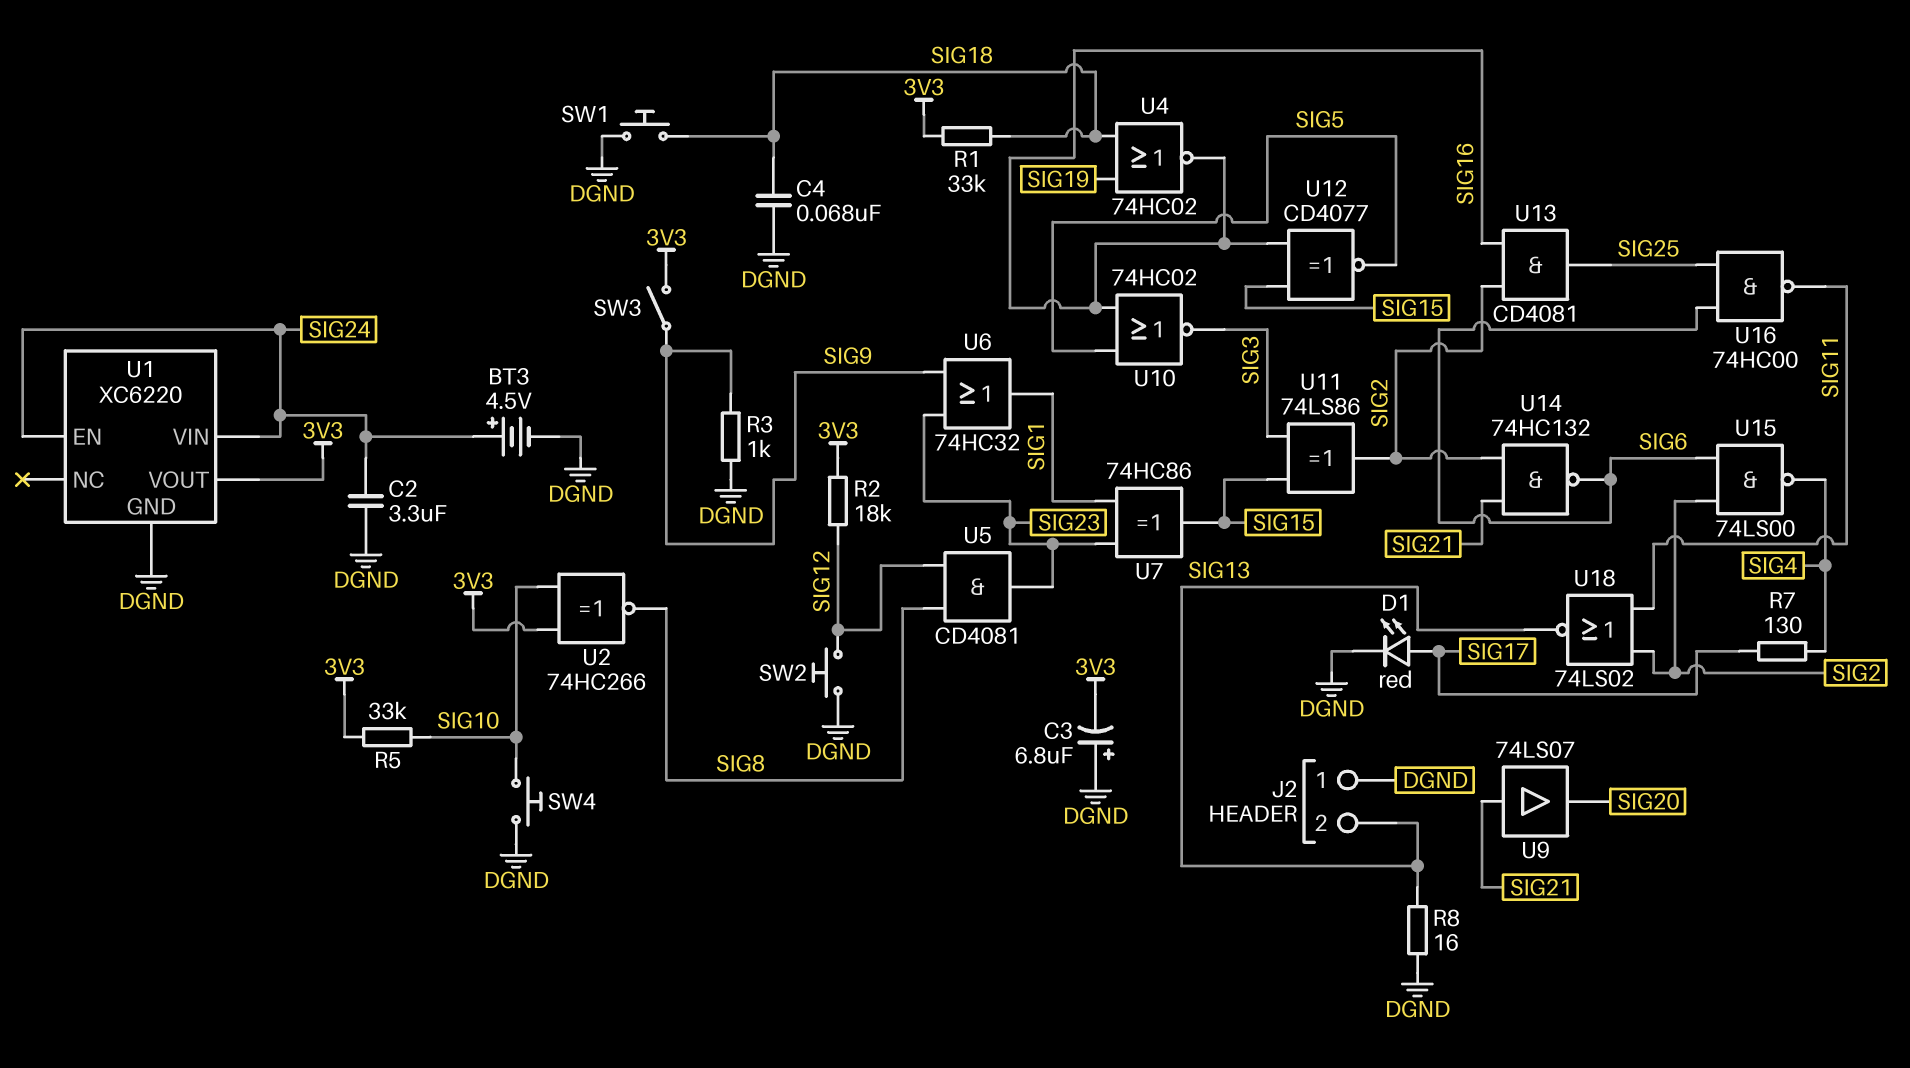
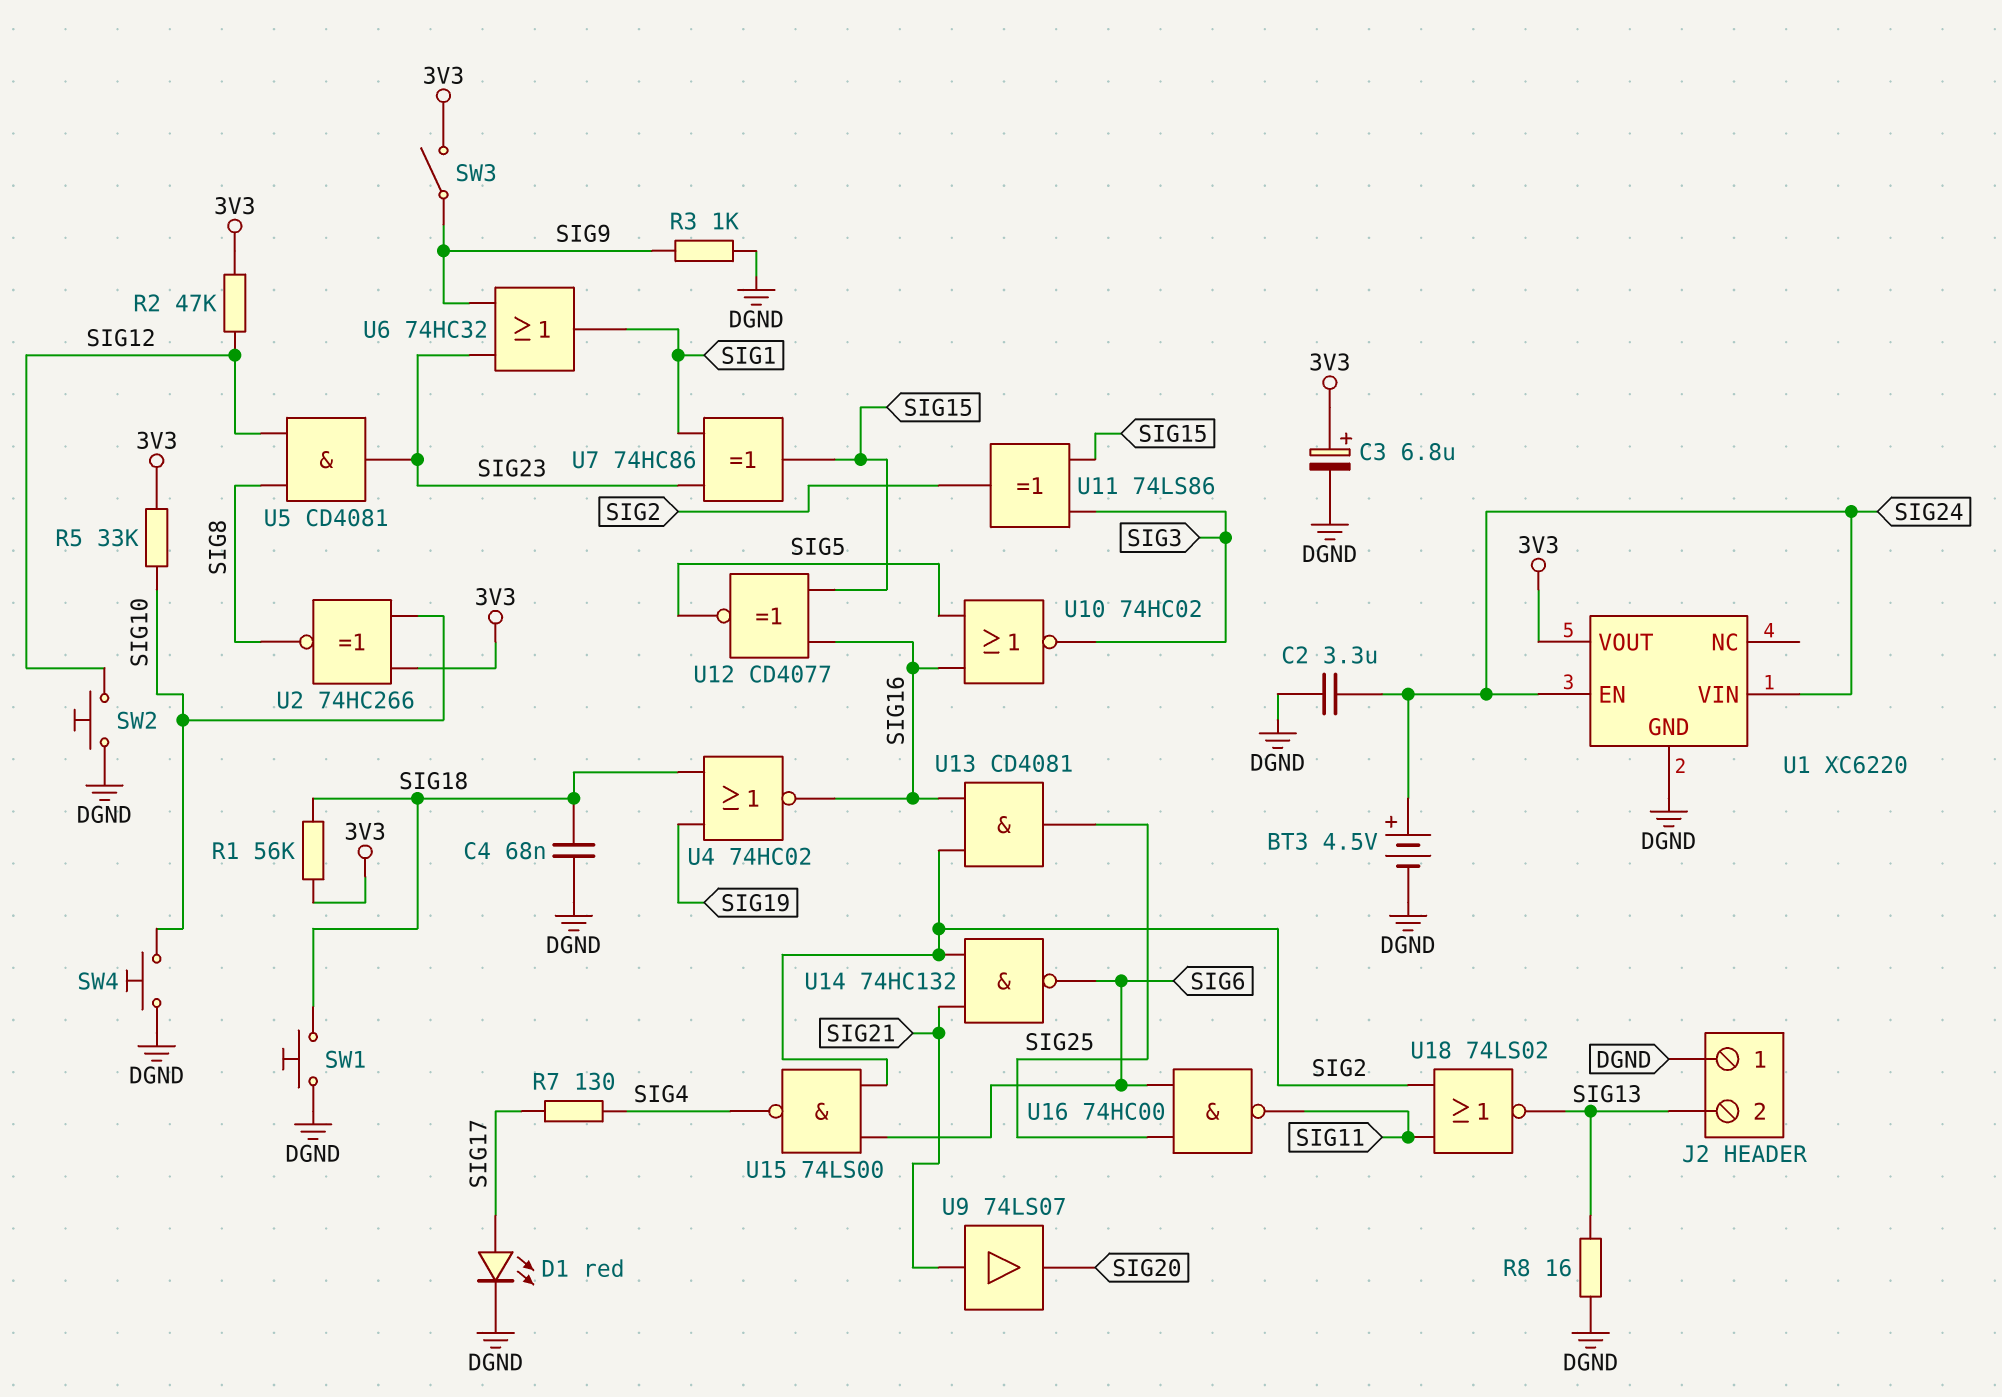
C3: 6.8uF (plus DGND, minus 3V3) -> 6.8uF (plus 3V3, minus DGND)
R1: 33k (3V3, SIG18) -> 56k (3V3, SIG18)
R2: 18k (3V3, SIG12) -> 47k (3V3, SIG12)

